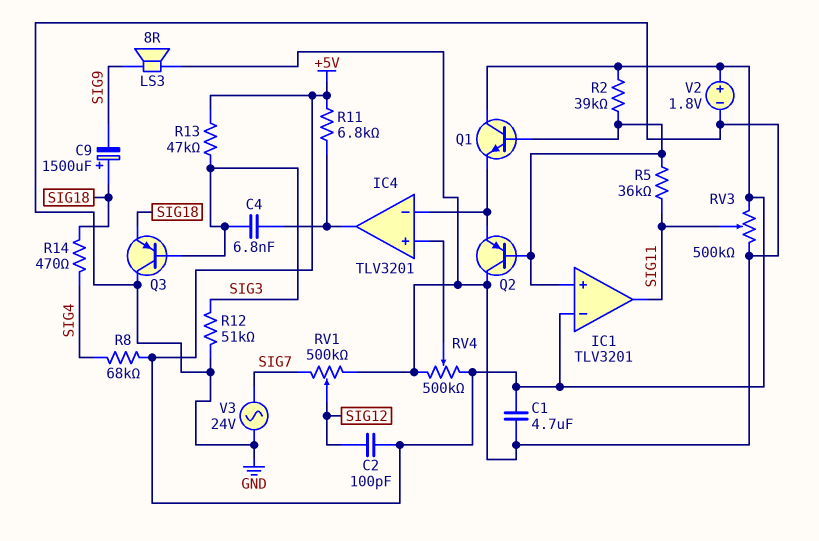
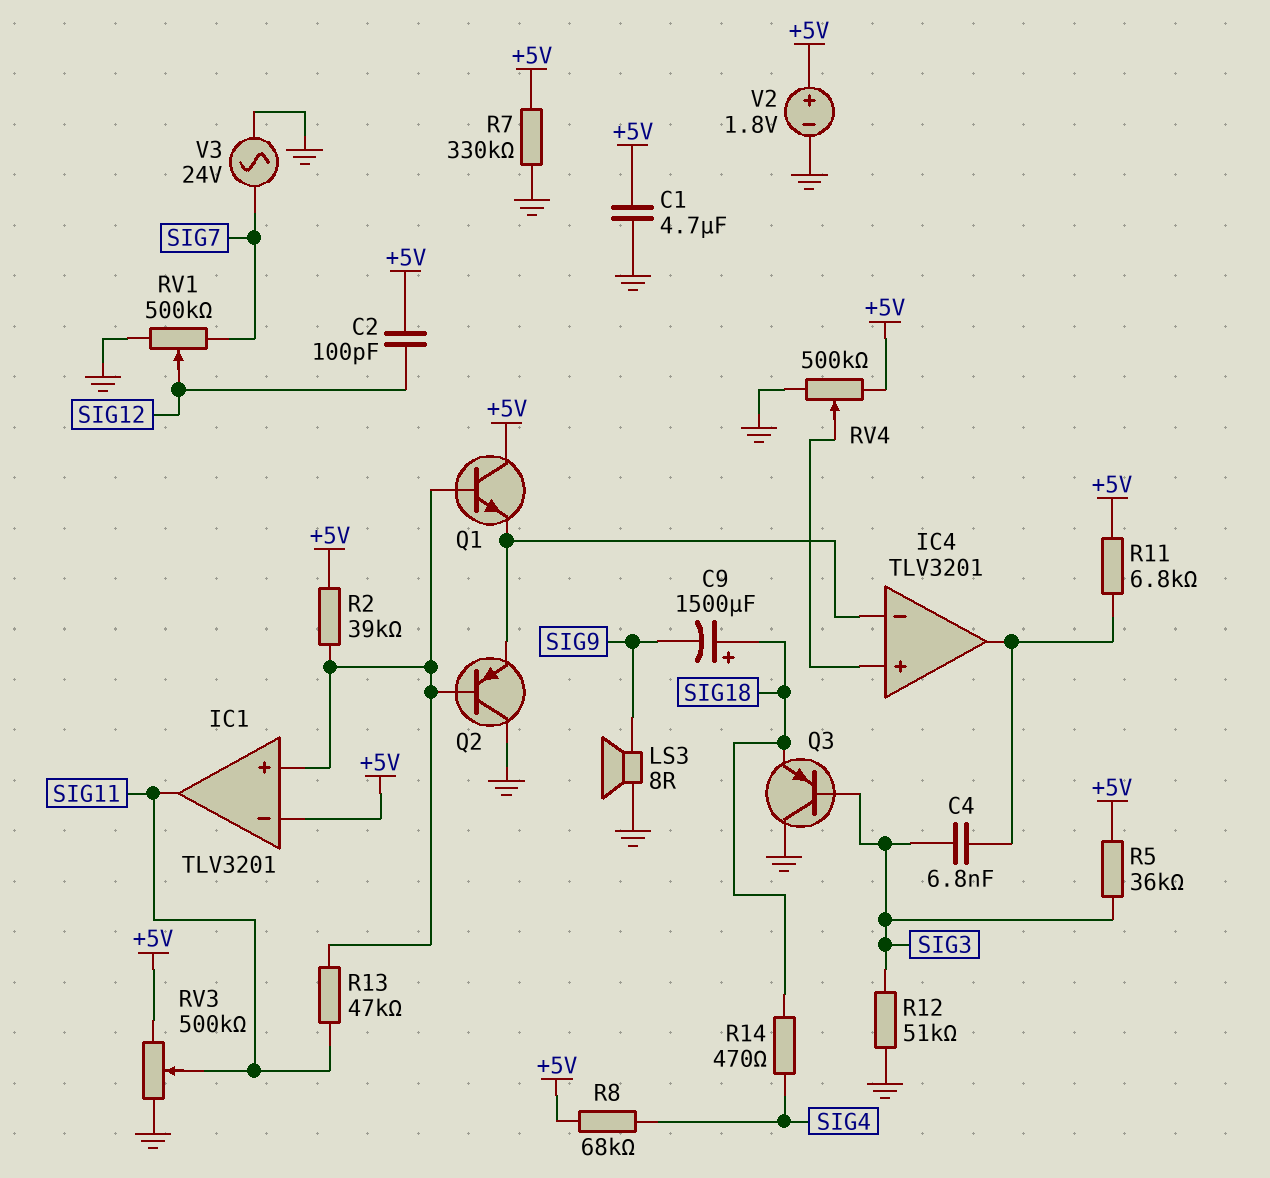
R5: 36k (IC1/in+, SIG11) -> 36k (+5V, SIG3)
R7: none -> 330k (+5V, GND)
R13: 47k (+5V, SIG3) -> 47k (IC1/in+, SIG11)

